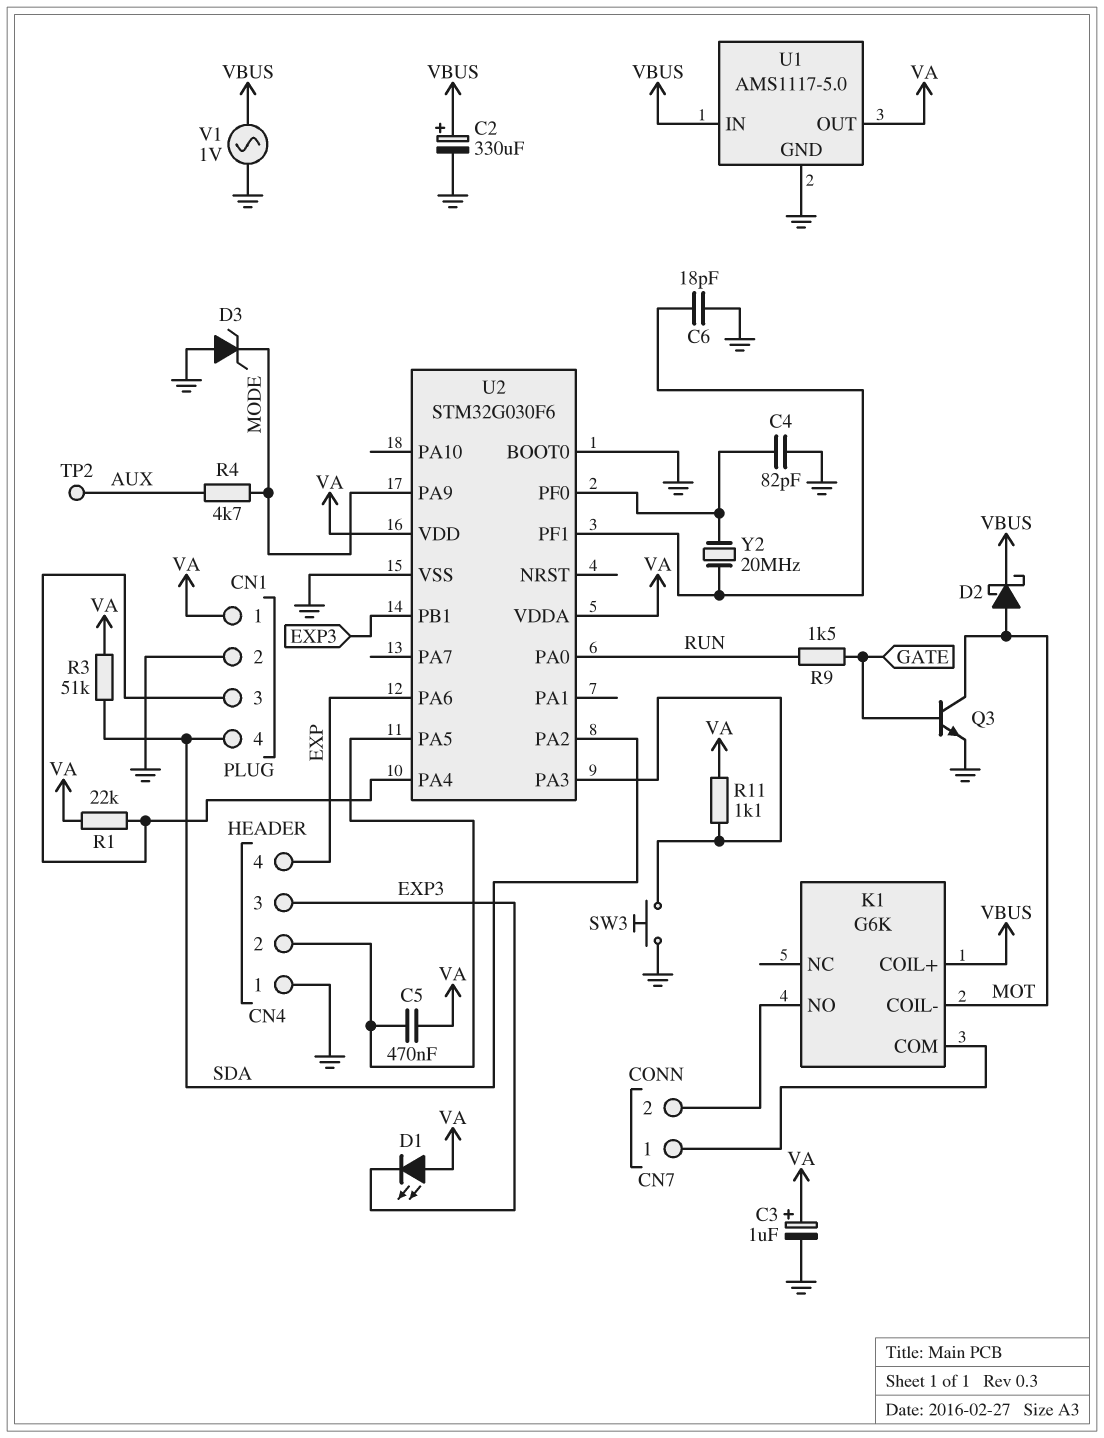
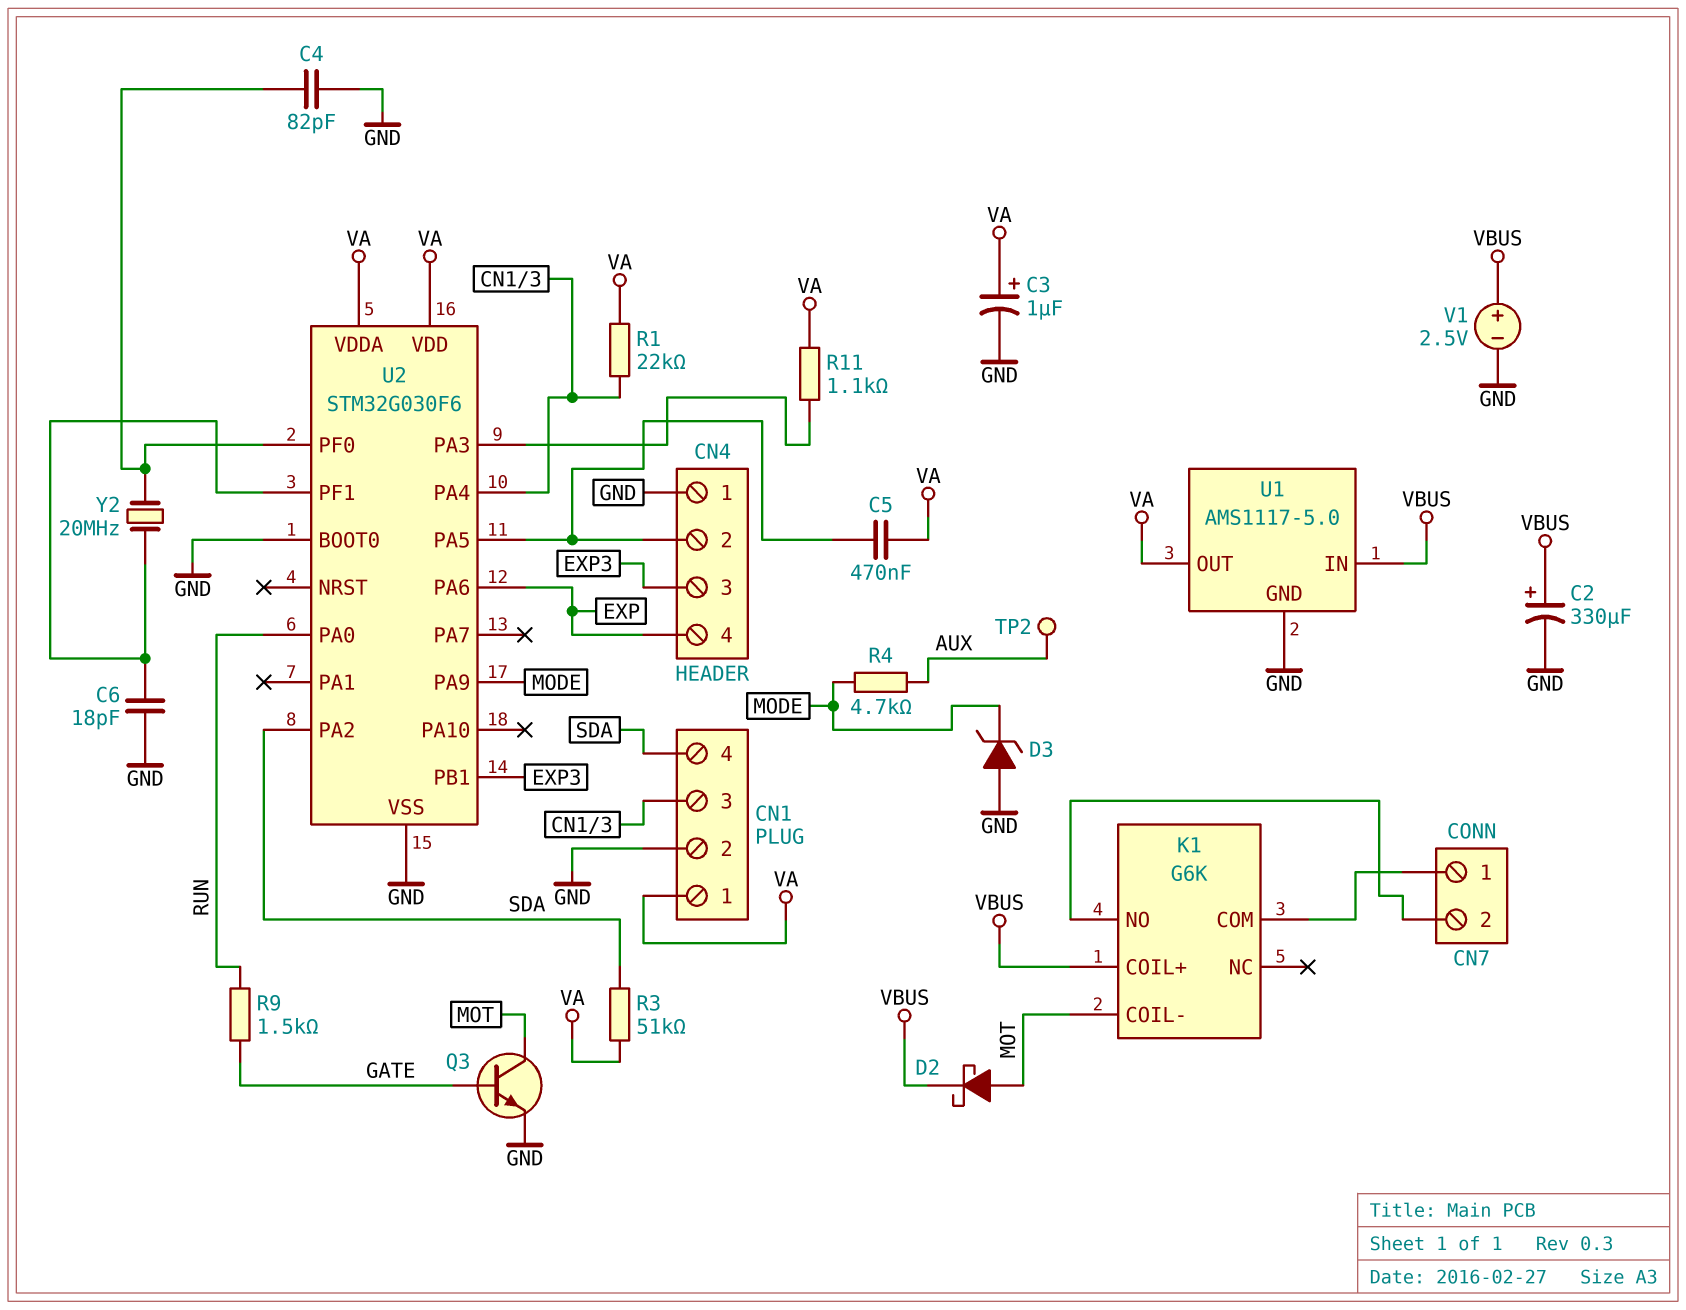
D1: LED (A VA, K EXP3) -> none
SW3: button (GND, U2/PA3) -> none
V1: AC 1V (GND, VBUS) -> 2.5V (plus VBUS, minus GND)

